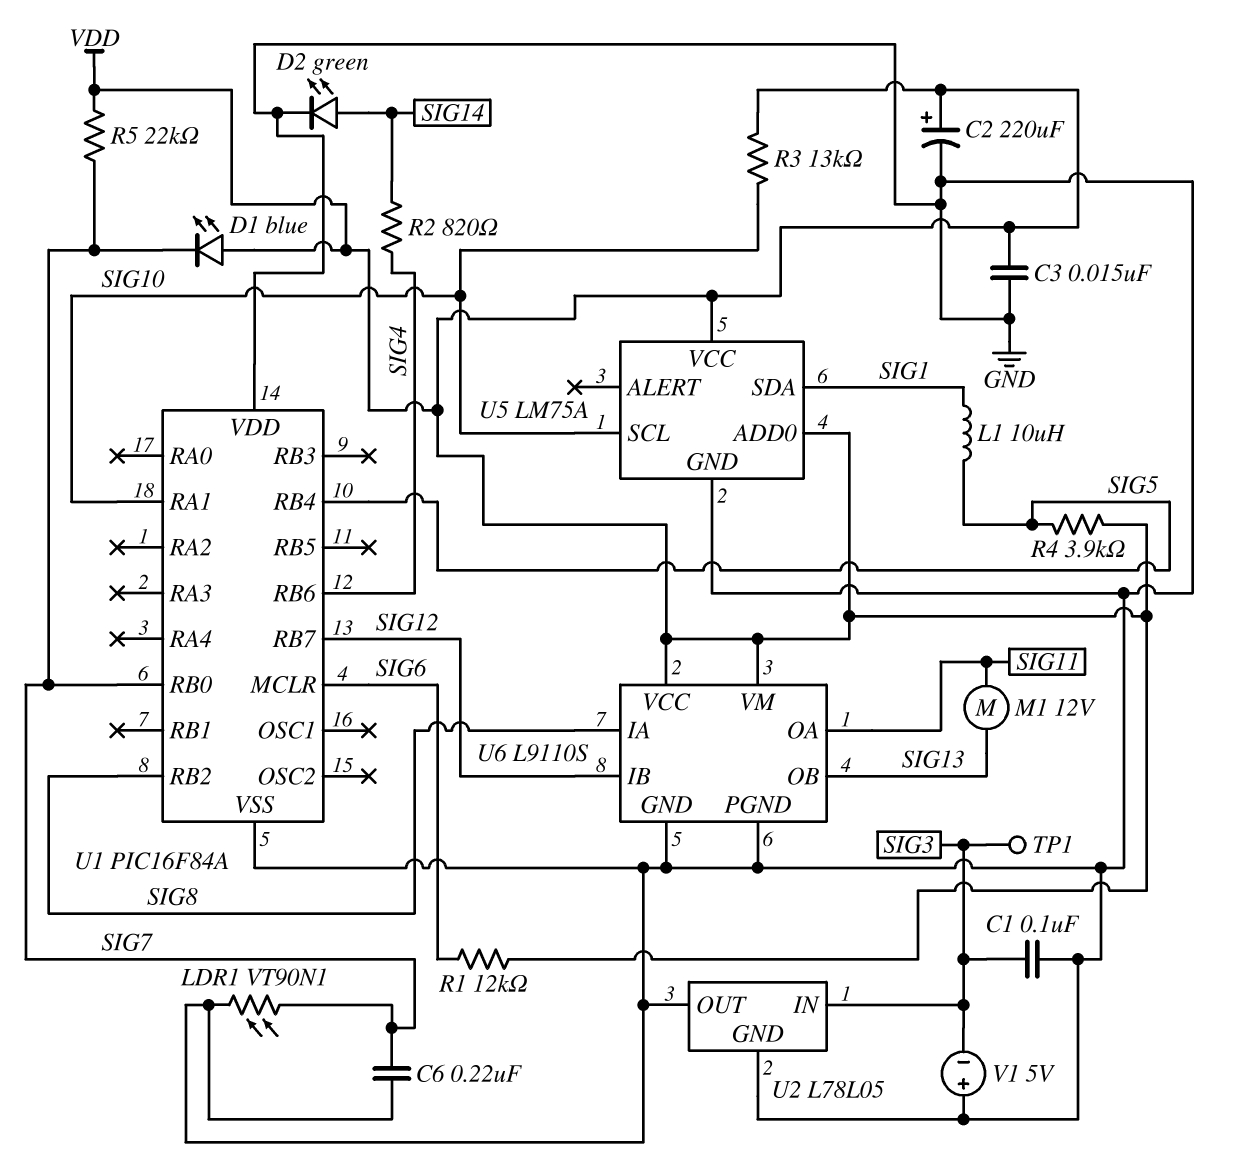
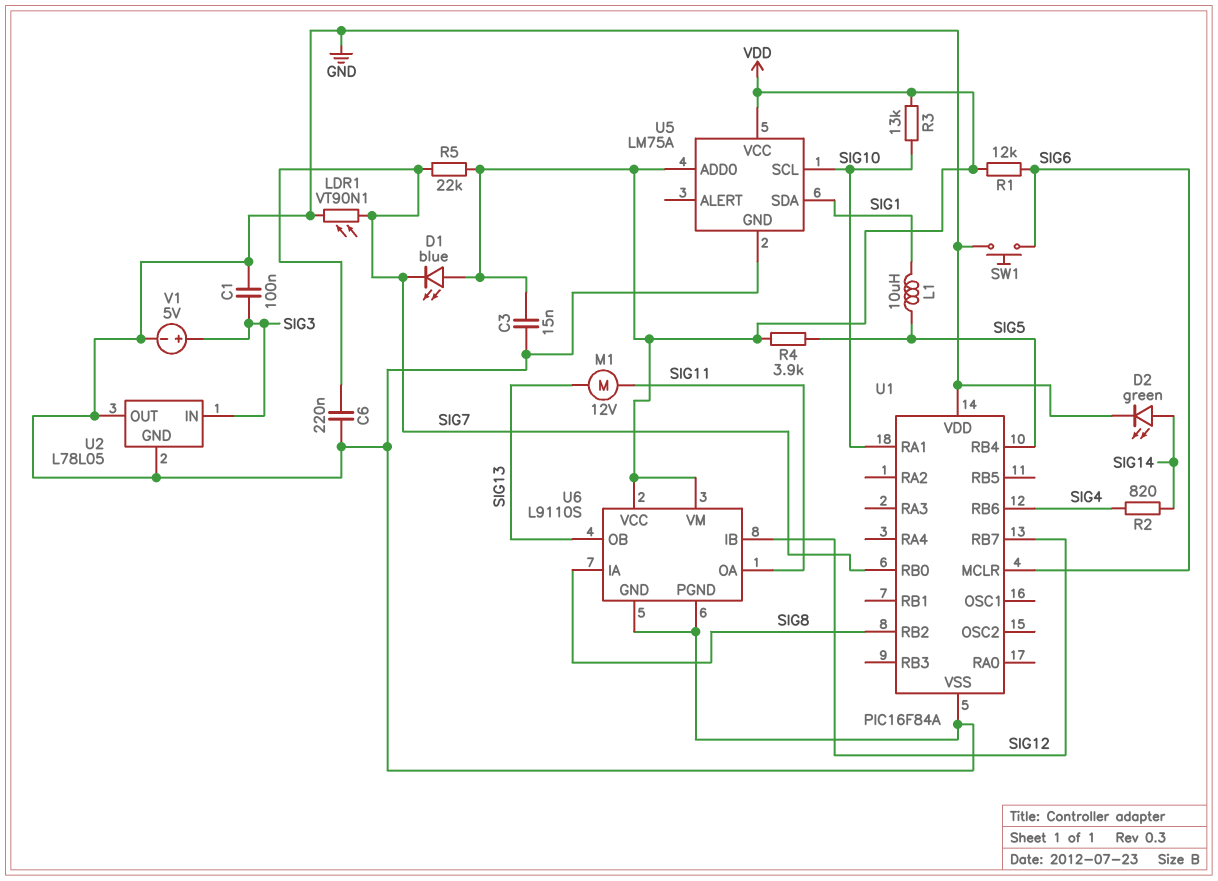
C2: 220uF (plus VDD, minus GND) -> none
SW1: none -> button (GND, SIG6)
TP1: test point (SIG3) -> none
V1: 5V (plus GND, minus SIG3) -> 5V (plus SIG3, minus GND)

